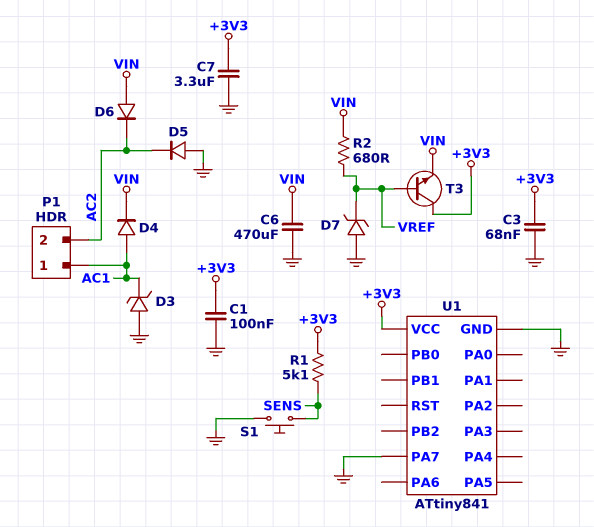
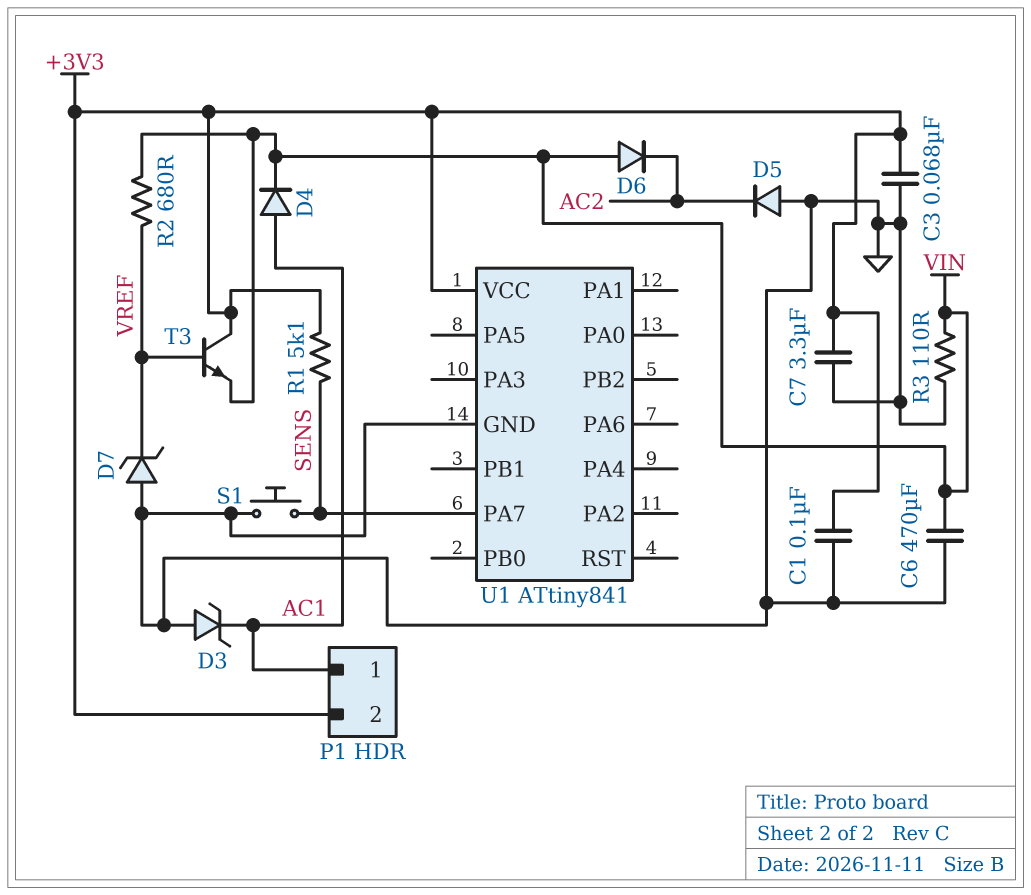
P1 pin 2: AC2 -> +3V3
R3: none -> 110 (GND, VIN)
U1 pin PA7: GND -> SENS

